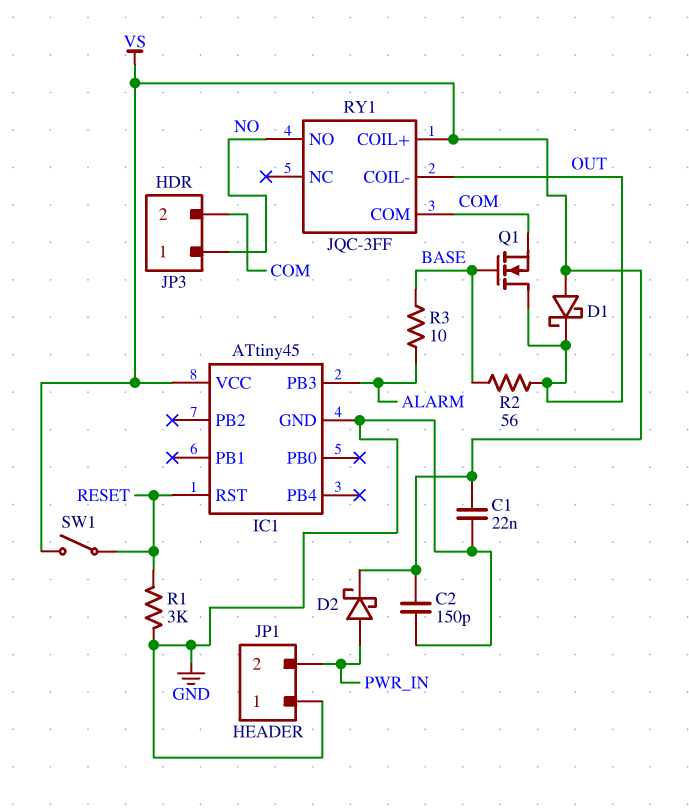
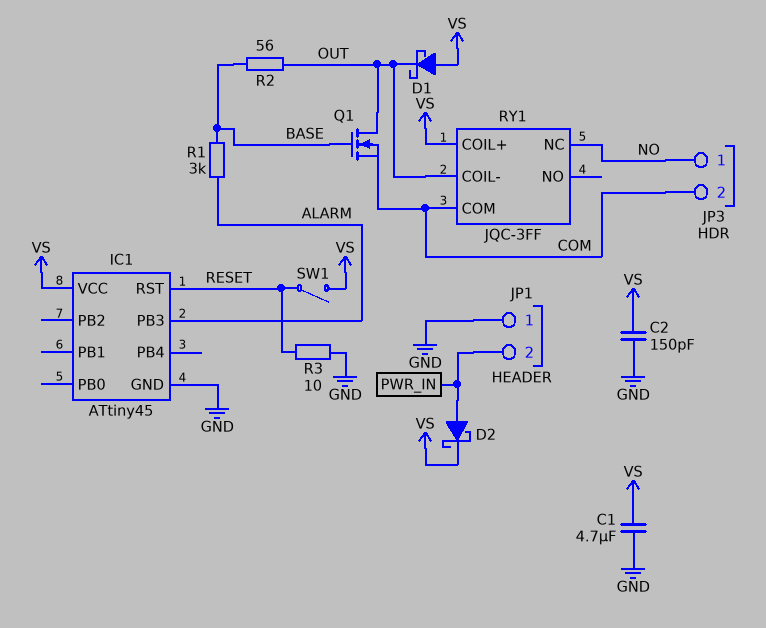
C1: 22nF (GND, VS) -> 4.7uF (GND, VS)
R1: 3k (GND, RESET) -> 3k (ALARM, BASE)
R3: 10 (ALARM, BASE) -> 10 (GND, RESET)
RY1 pin NC: none -> NO
RY1 pin NO: NO -> none

